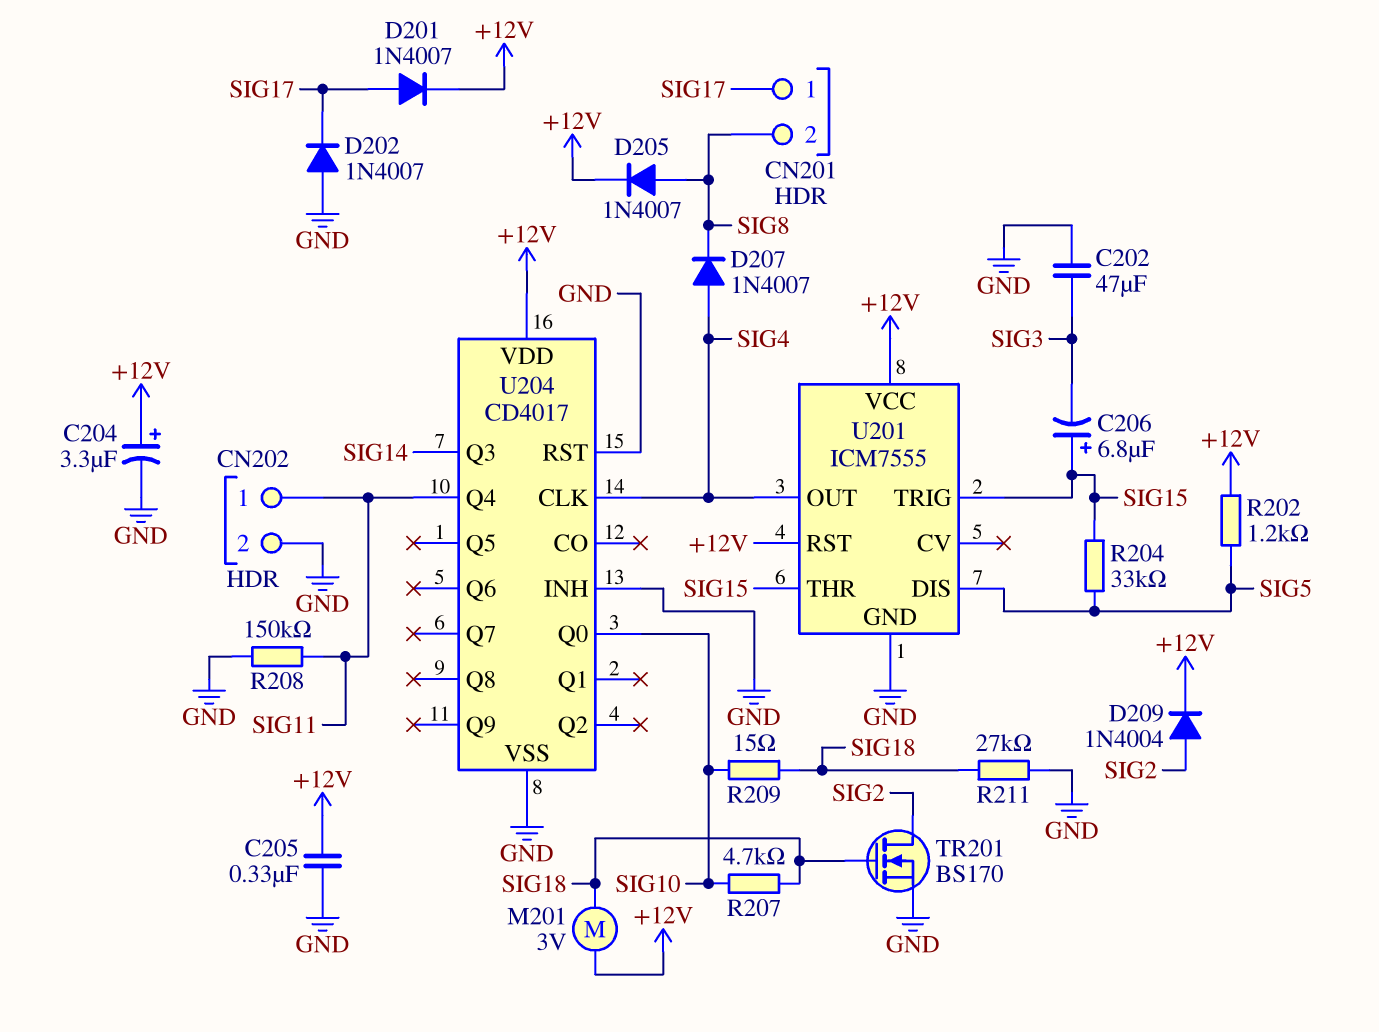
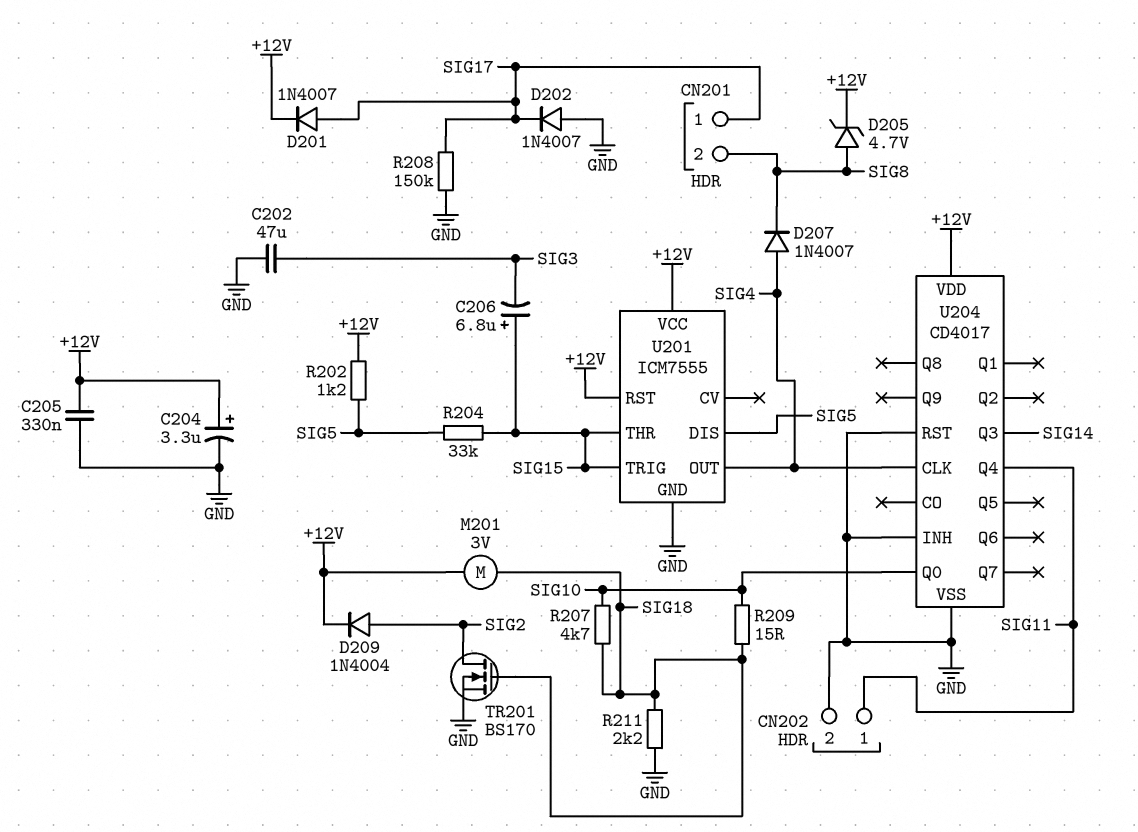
D205: diode 1N4007 (A SIG8, K +12V) -> zener 4.7V (A SIG8, K +12V)
R208: 150k (GND, SIG11) -> 150k (GND, SIG17)
R211: 27k (GND, SIG18) -> 2.2k (GND, SIG18)

